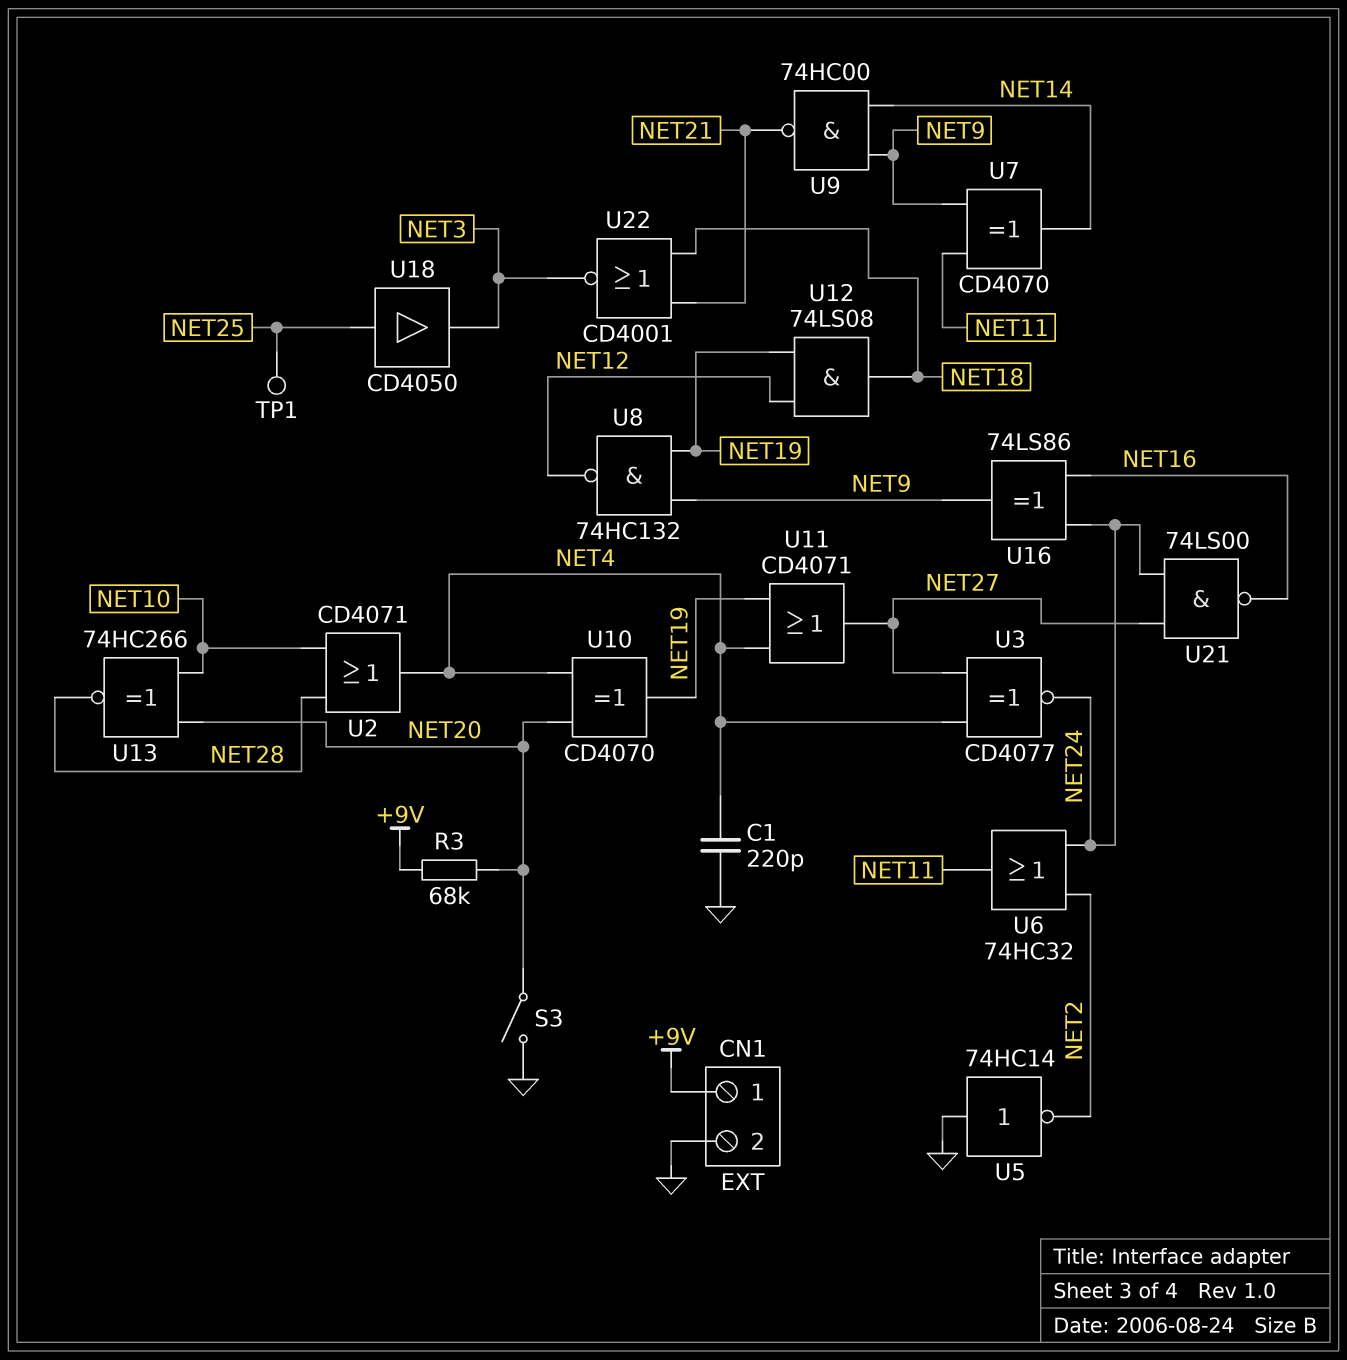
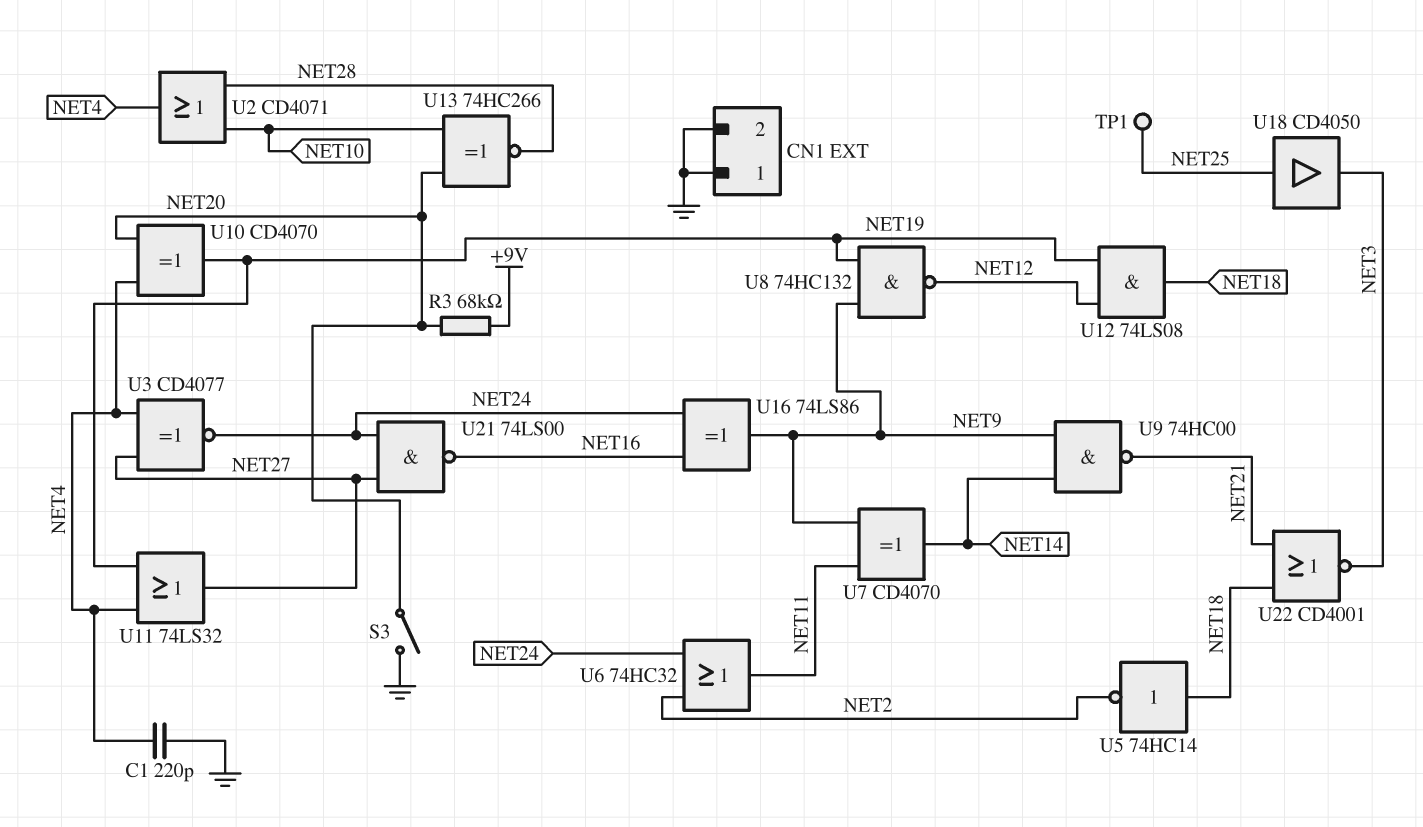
CN1 pin 1: +9V -> GND
U5: NOT 74HC14 (in GND, out NET2) -> NOT 74HC14 (in NET18, out NET2)
U11: OR CD4071 (in NET4, in NET19, out NET27) -> OR 74LS32 (in NET4, in NET19, out NET27)

